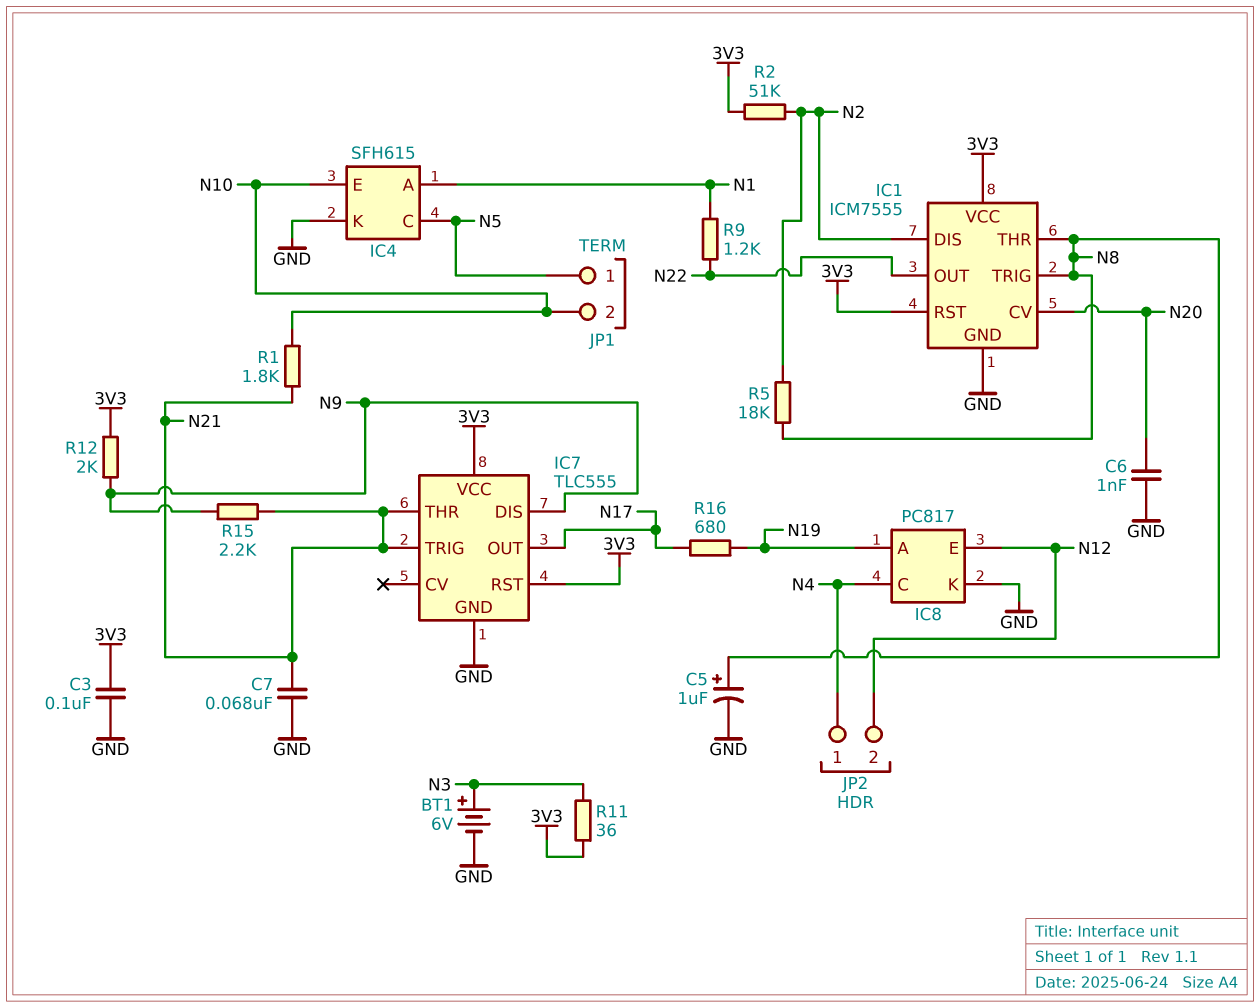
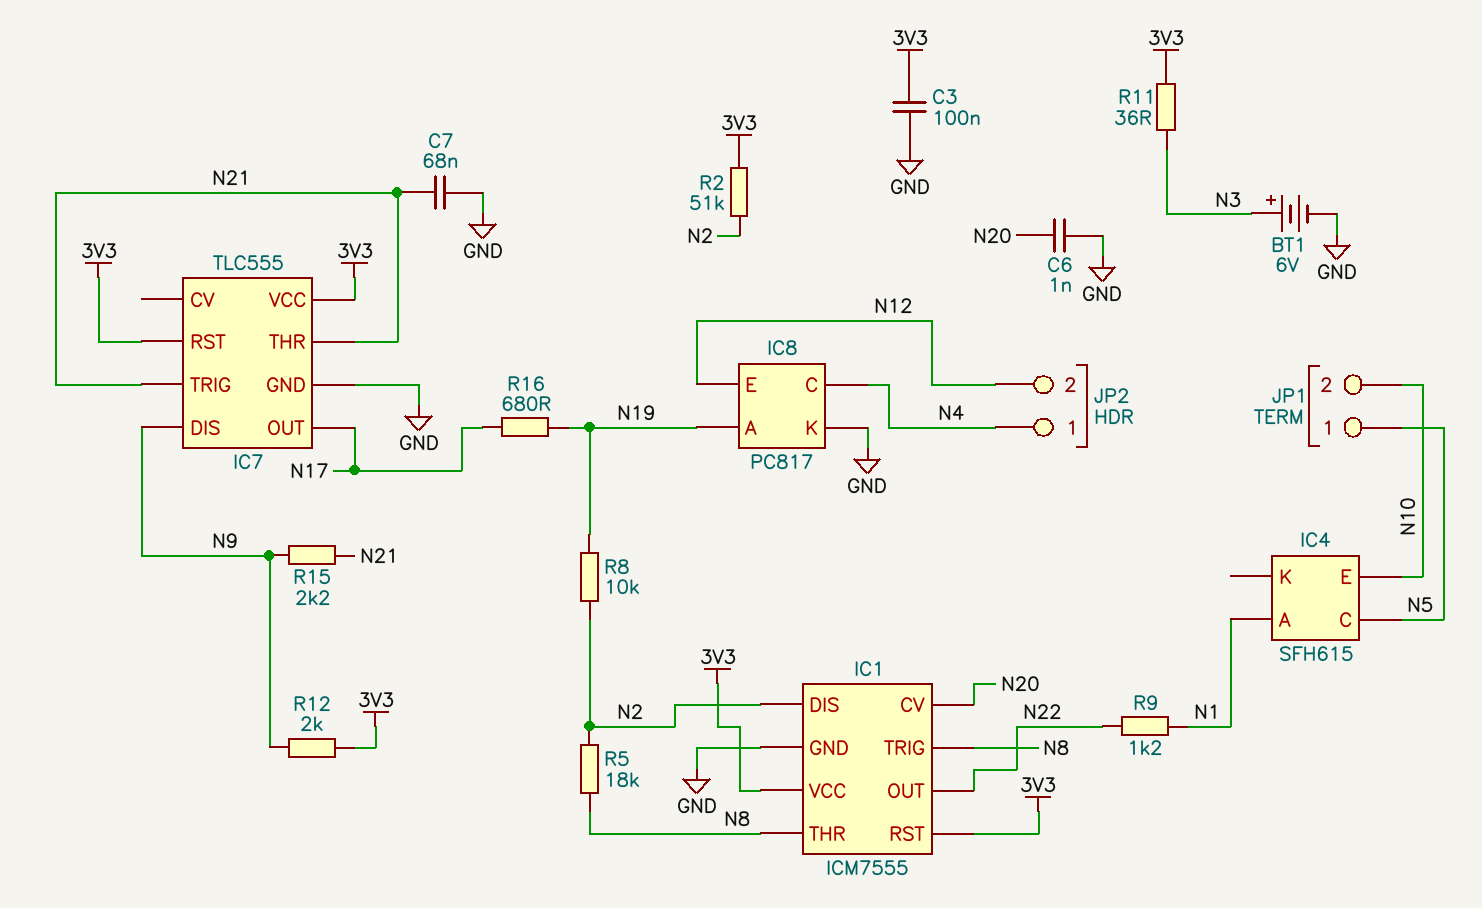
C5: 1uF (plus N8, minus GND) -> none
IC4 pin K: GND -> none
R1: 1.8k (N10, N21) -> none
R8: none -> 10k (N2, N19)

